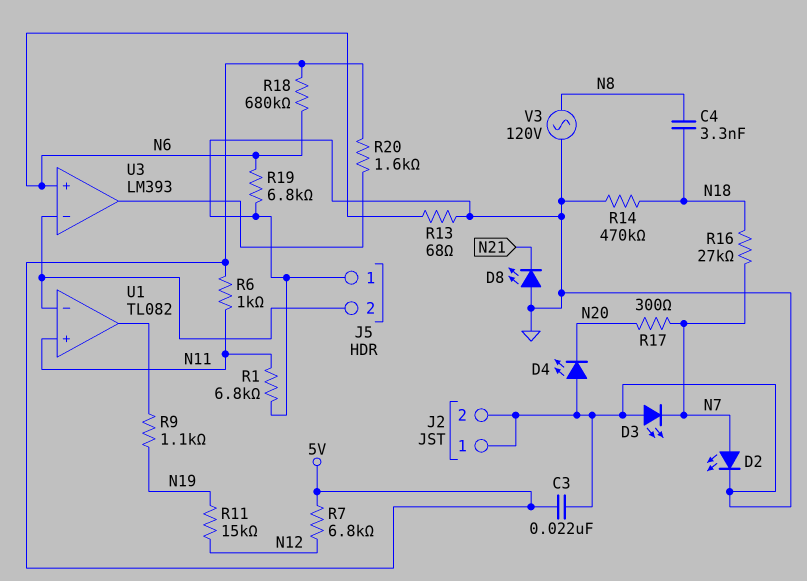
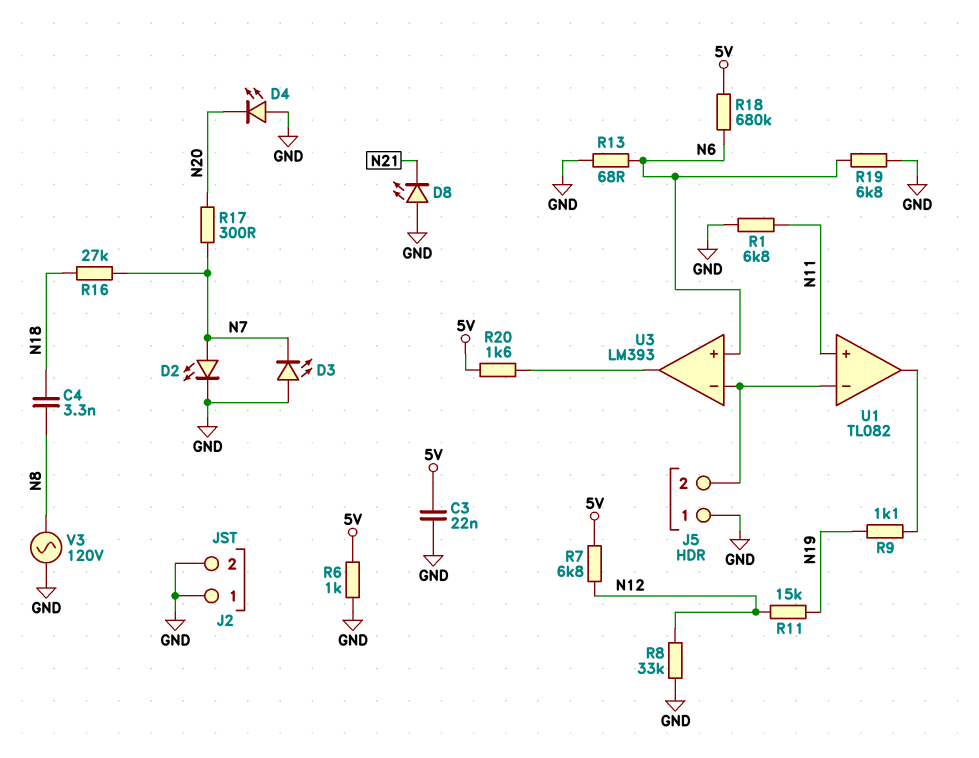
R6: 1k (5V, N11) -> 1k (5V, GND)
R8: none -> 33k (GND, N12)
R14: 470k (GND, N18) -> none

